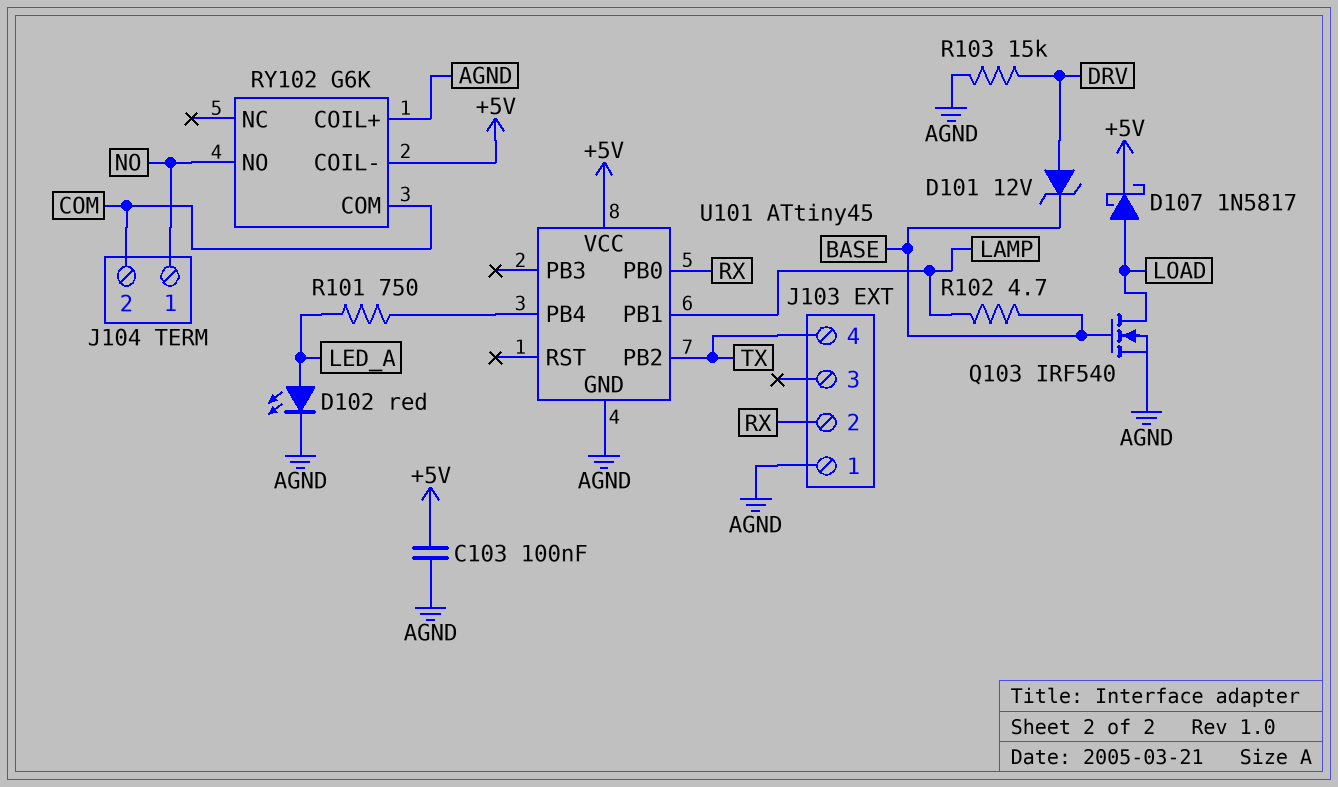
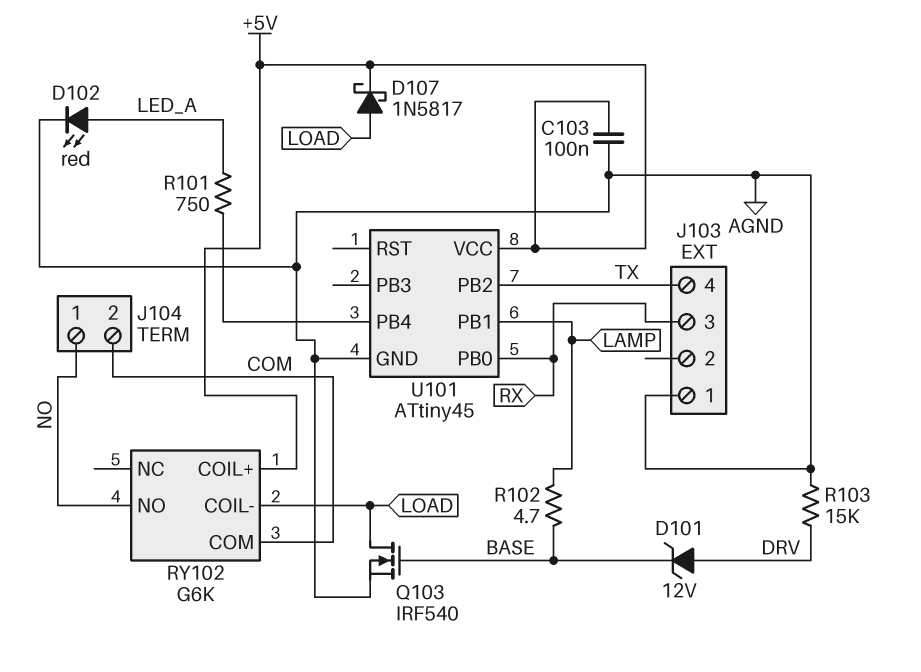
J103 pin 2: RX -> none
J103 pin 3: none -> RX
RY102 pin COIL+: AGND -> +5V
RY102 pin COIL-: +5V -> LOAD

